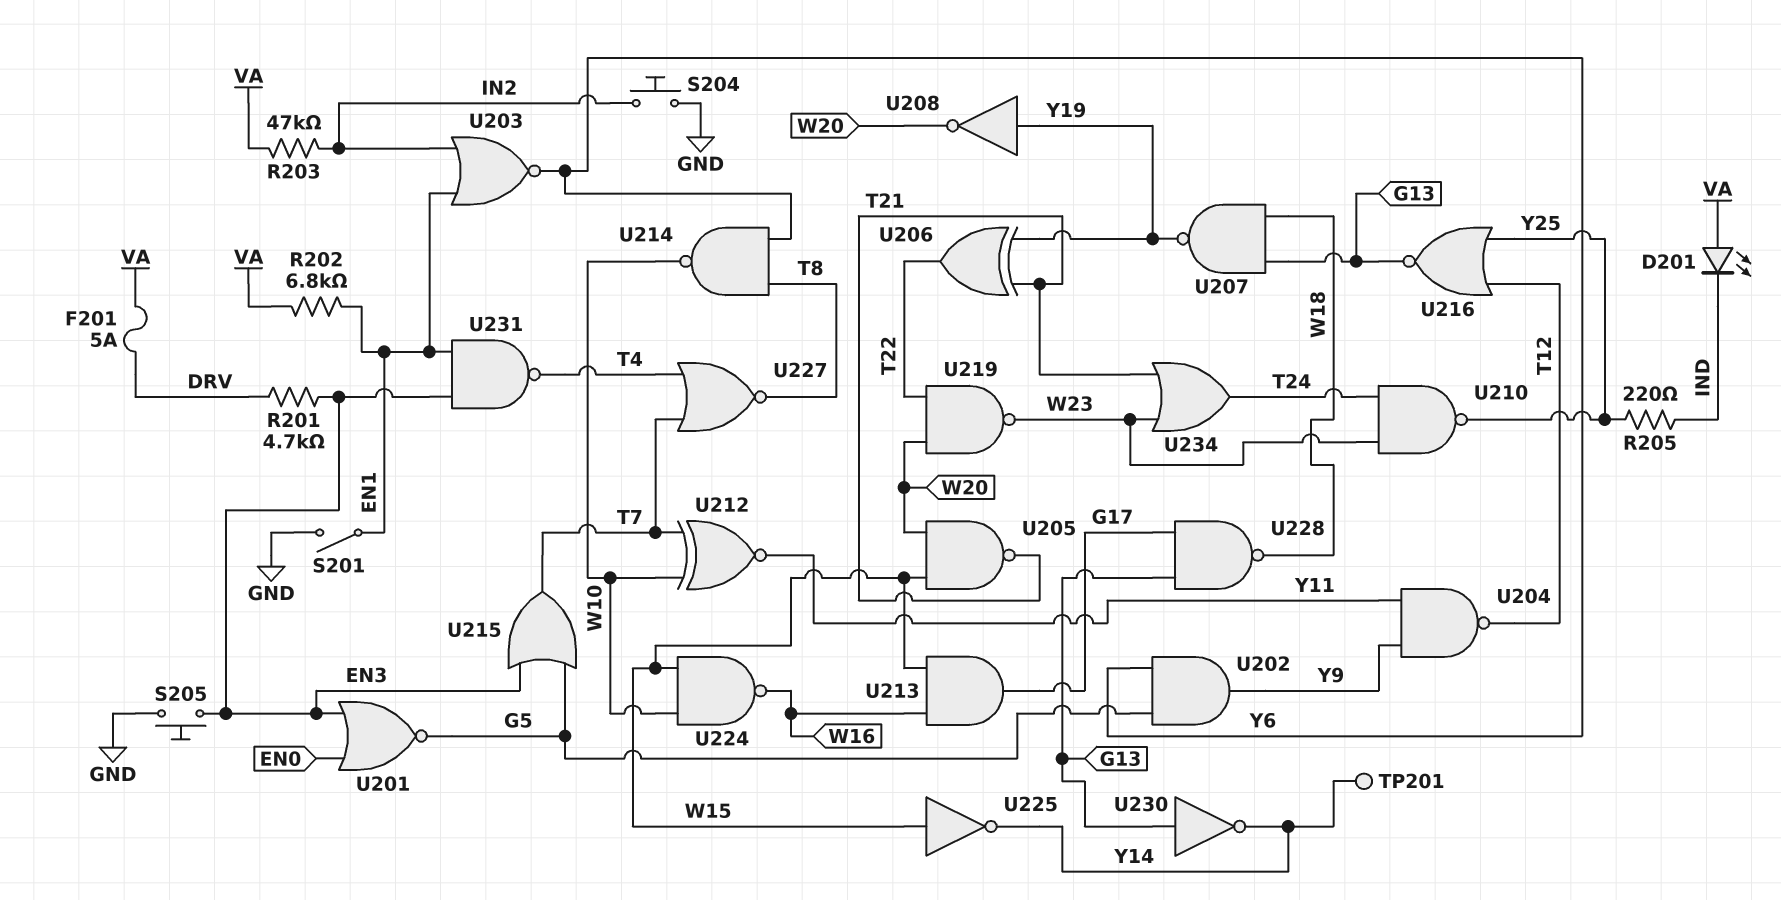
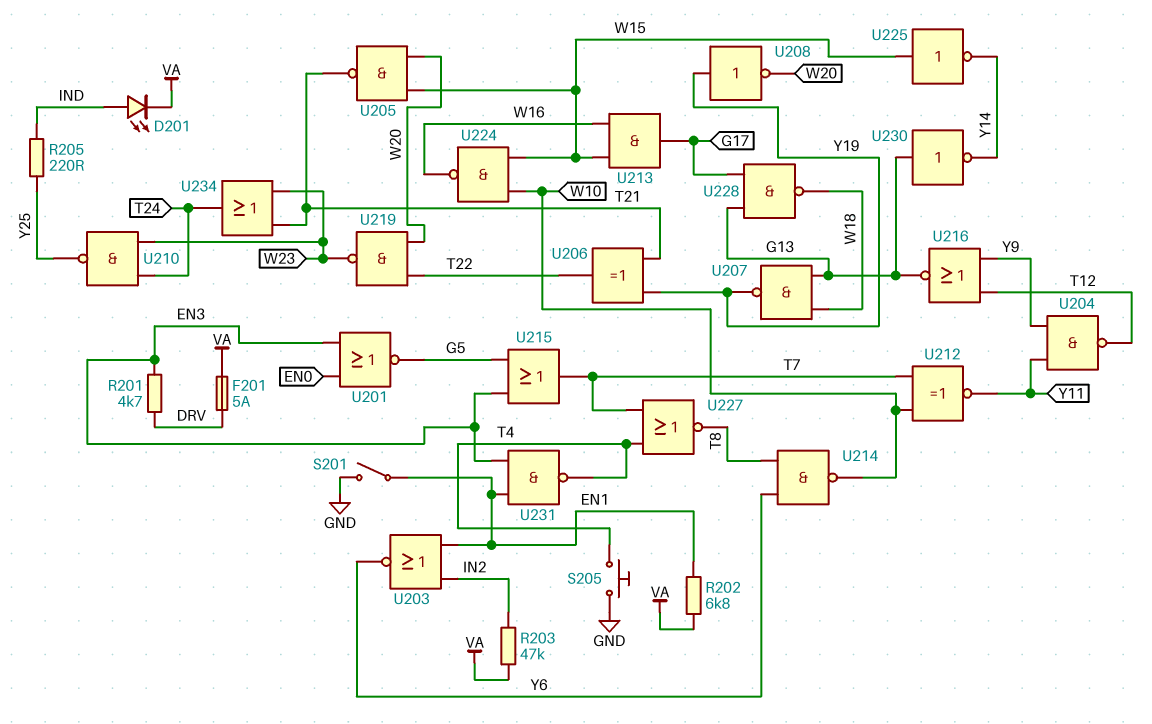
D201: LED (A VA, K IND) -> LED (A IND, K VA)
S204: button (GND, IN2) -> none
S205: button (EN3, GND) -> button (GND, T4)
TP201: test point (Y14) -> none
U202: AND (in G5, in Y6, out Y9) -> none
U216: NOR (in T12, in Y25, out G13) -> NOR (in T12, in Y9, out G13)

